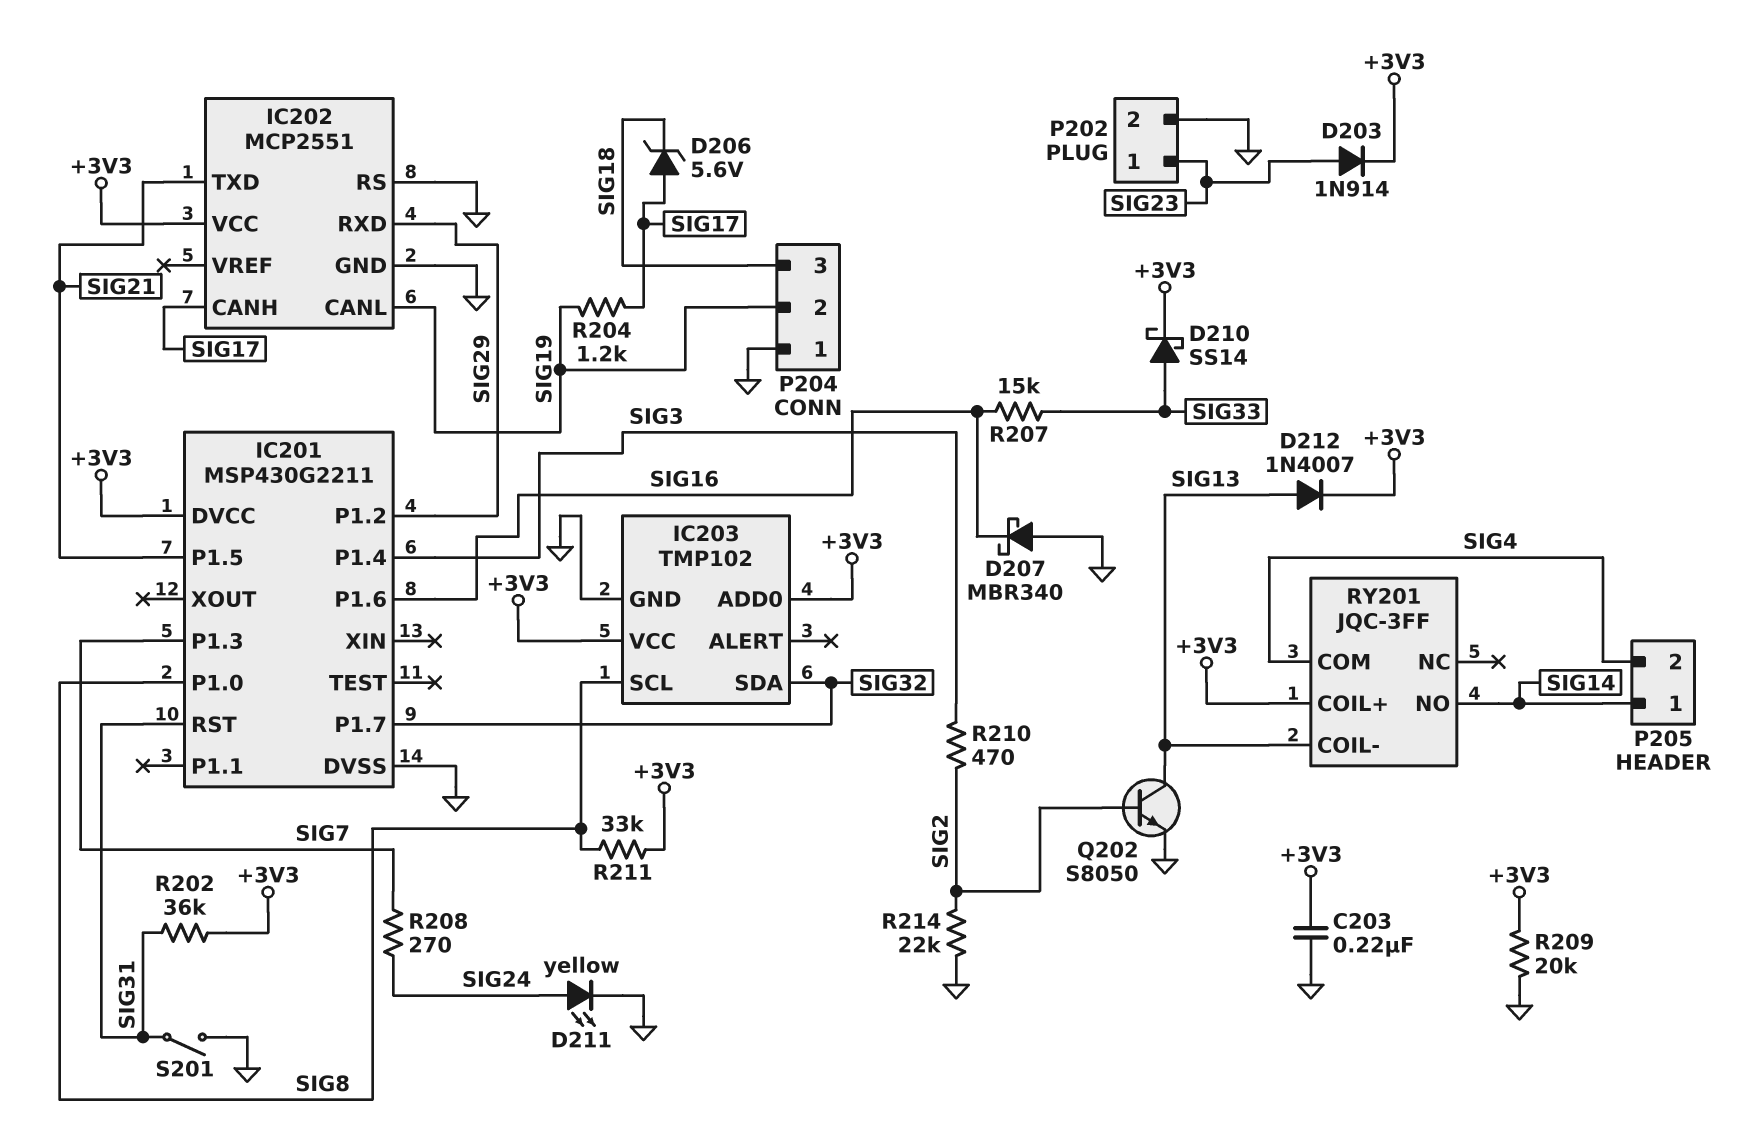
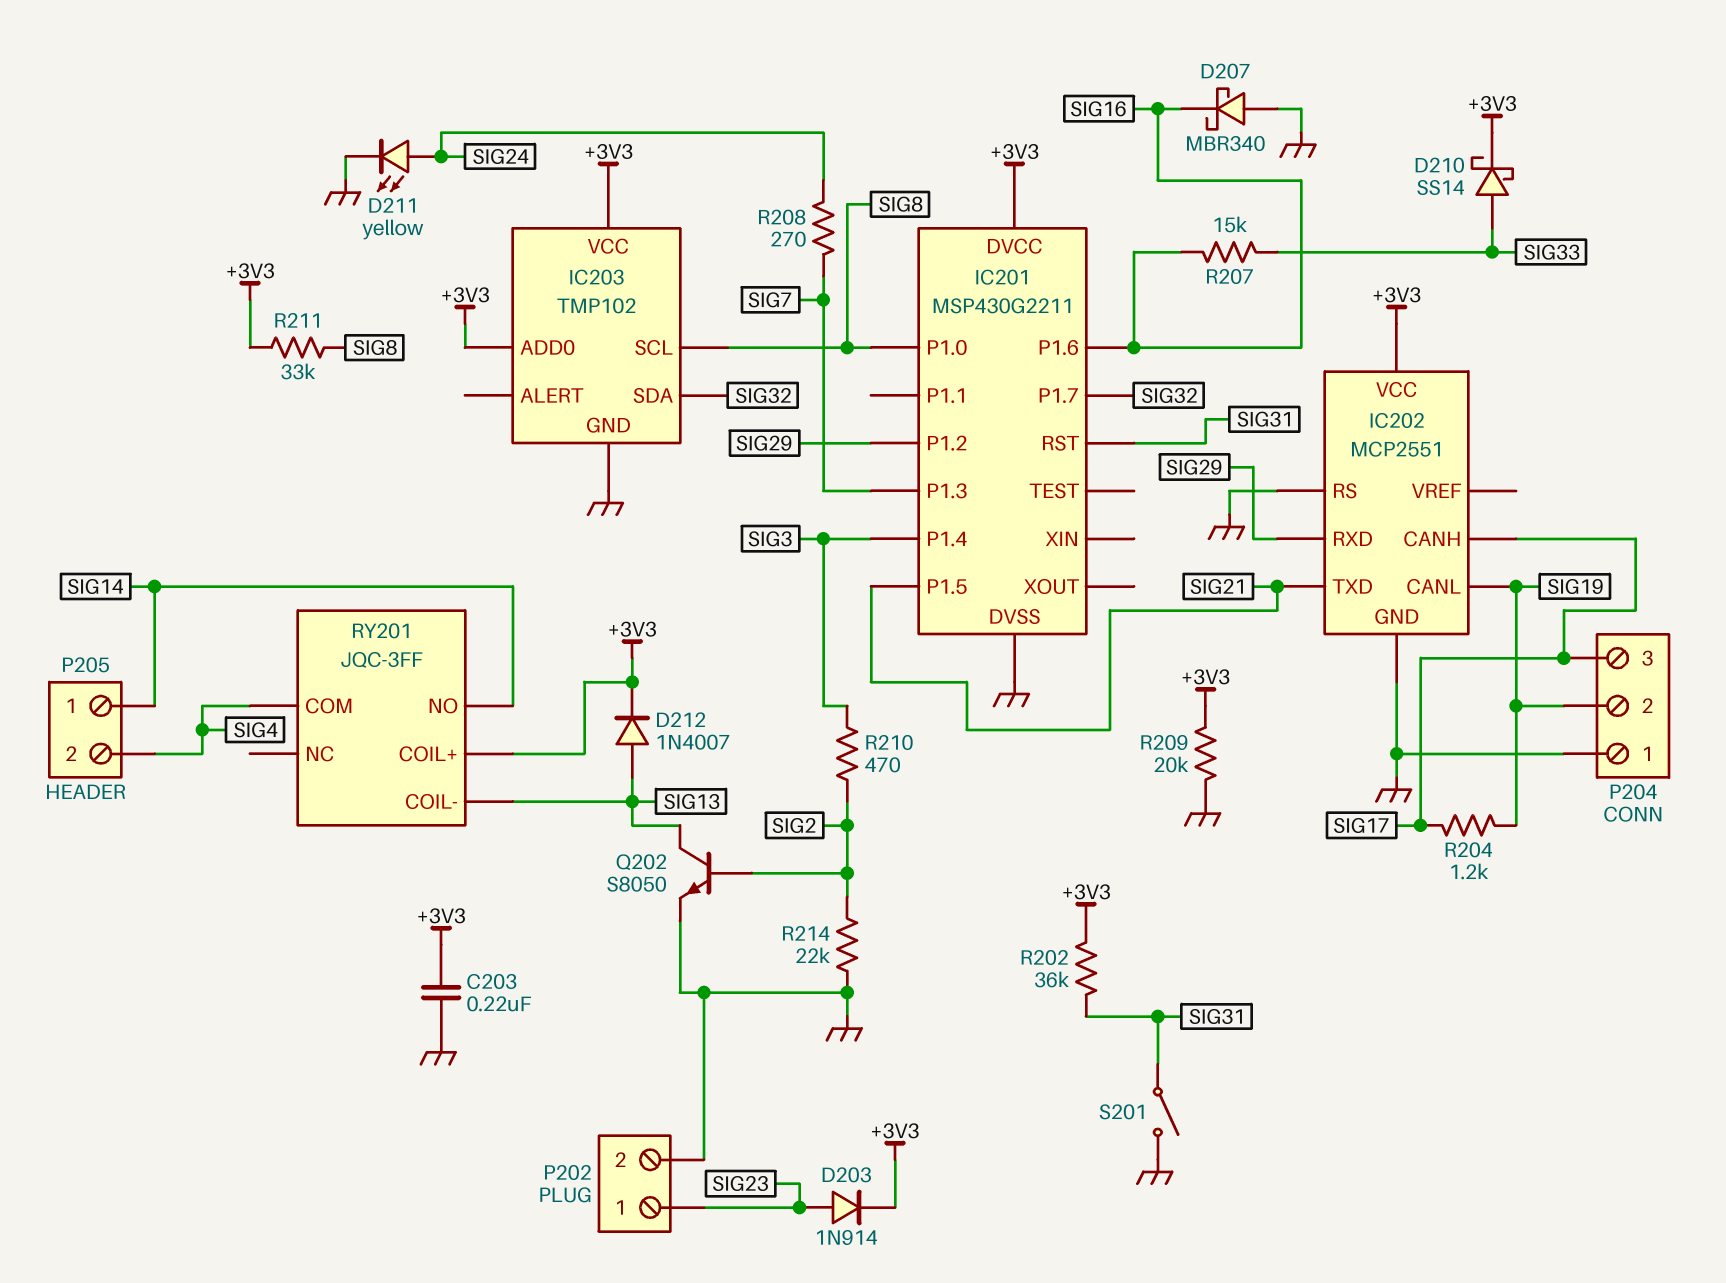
D206: zener 5.6V (A SIG17, K SIG18) -> none
P204 pin 3: SIG18 -> SIG17

